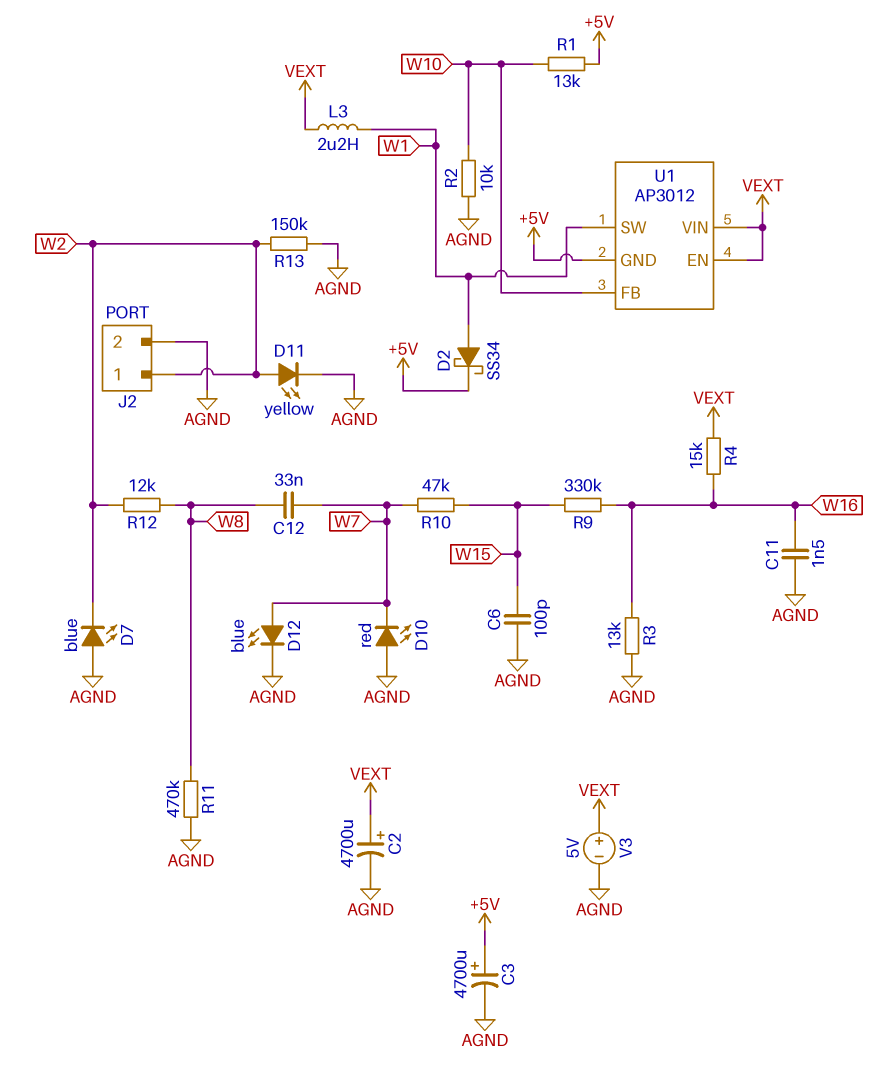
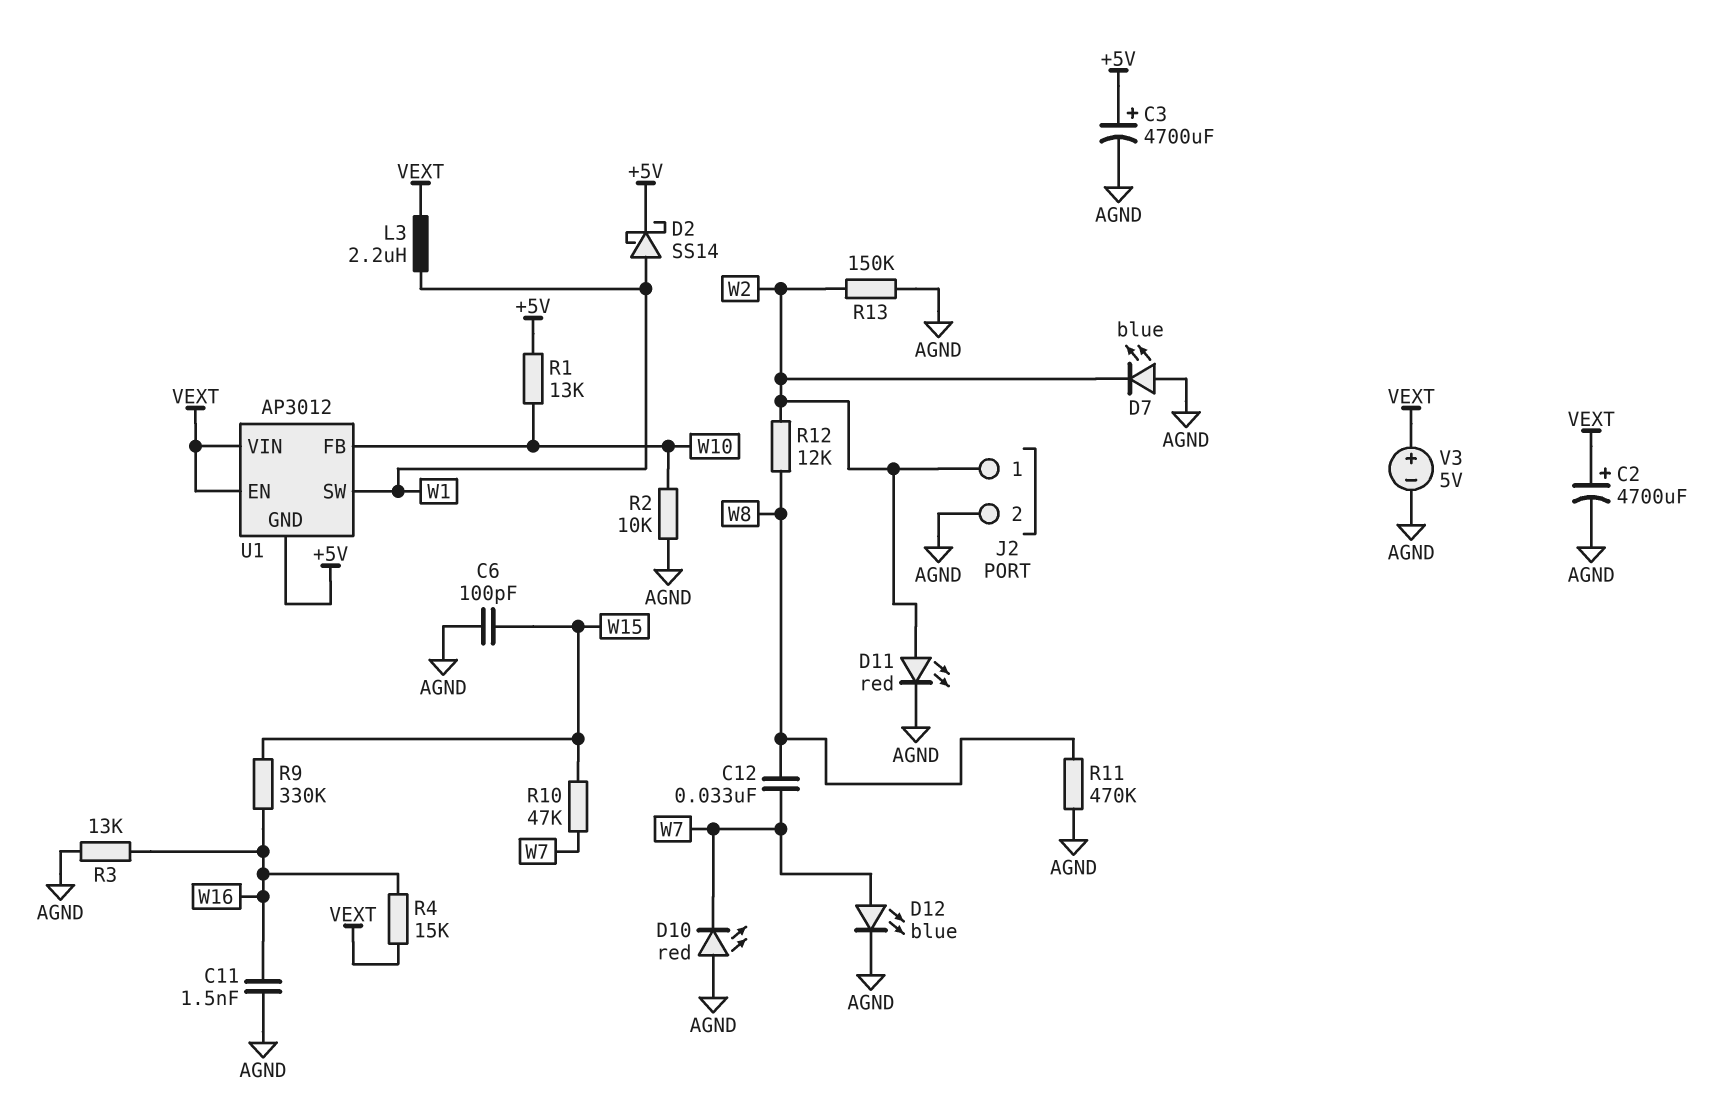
D2: schottky SS34 (A W1, K +5V) -> schottky SS14 (A W1, K +5V)
D11: LED yellow (A W2, K AGND) -> LED red (A W2, K AGND)

